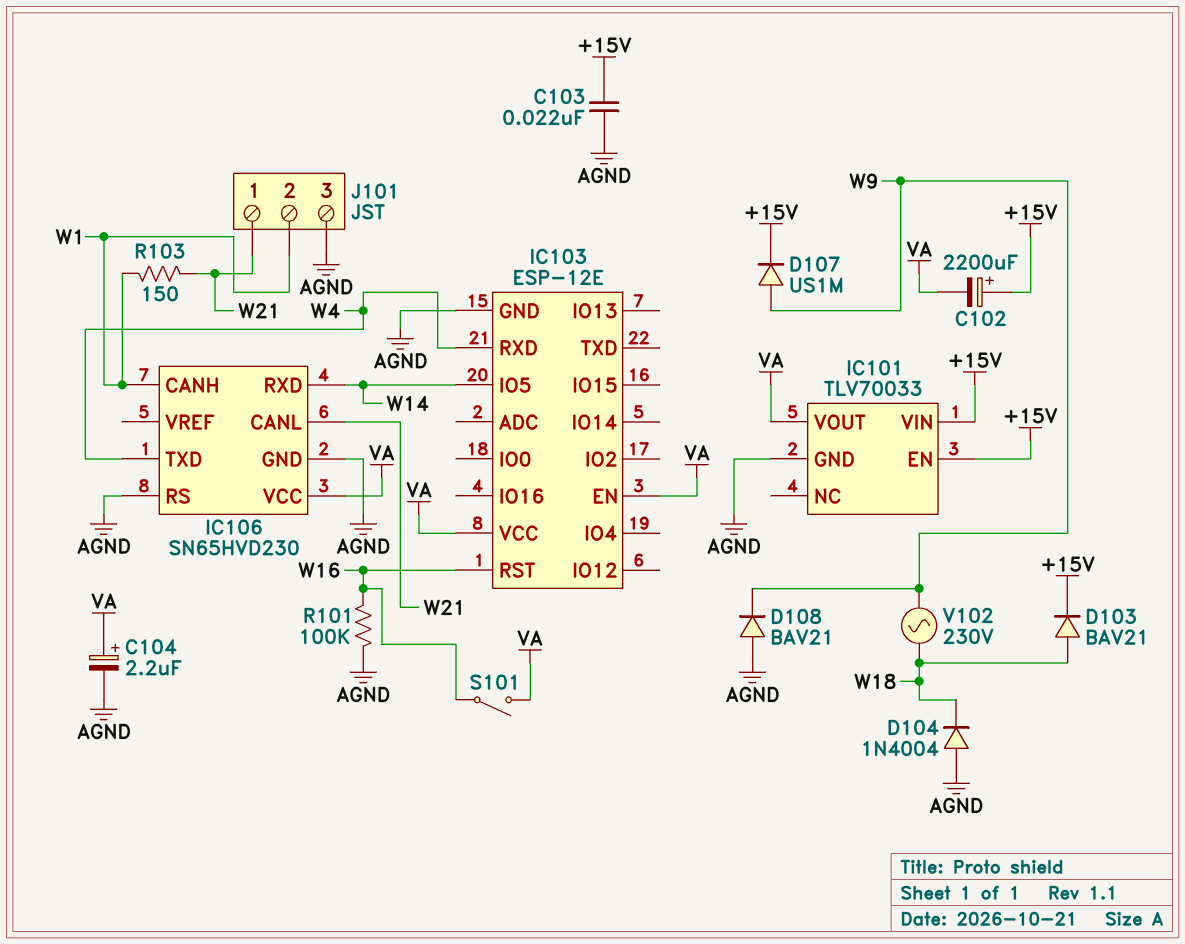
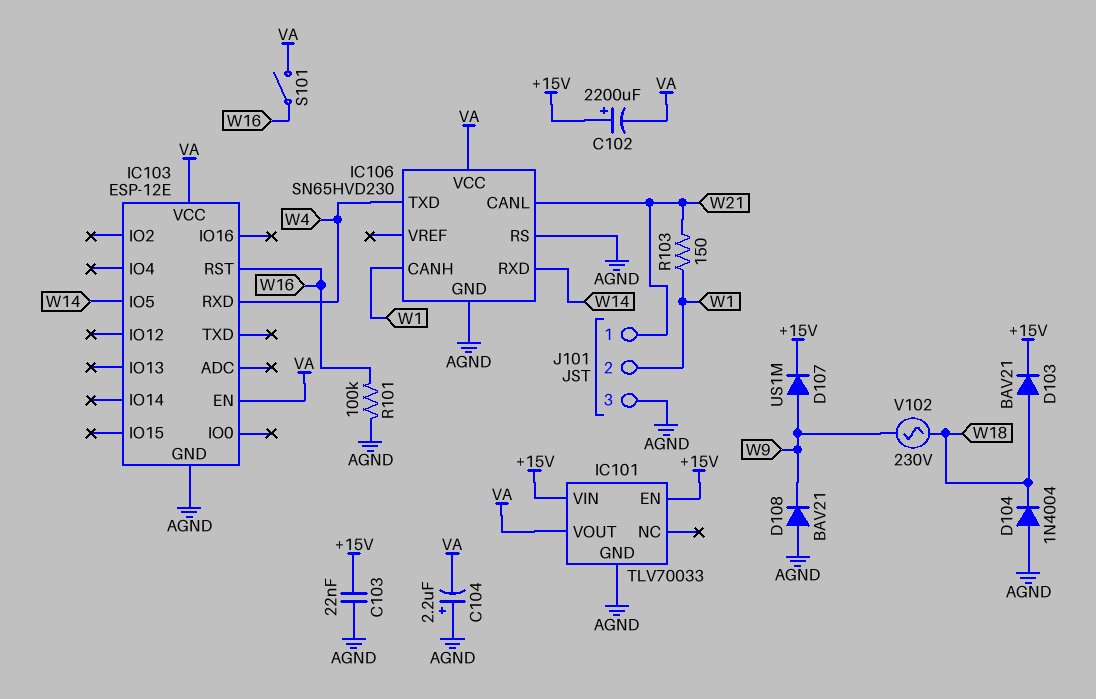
C104: 2.2uF (plus VA, minus AGND) -> 2.2uF (plus AGND, minus VA)

